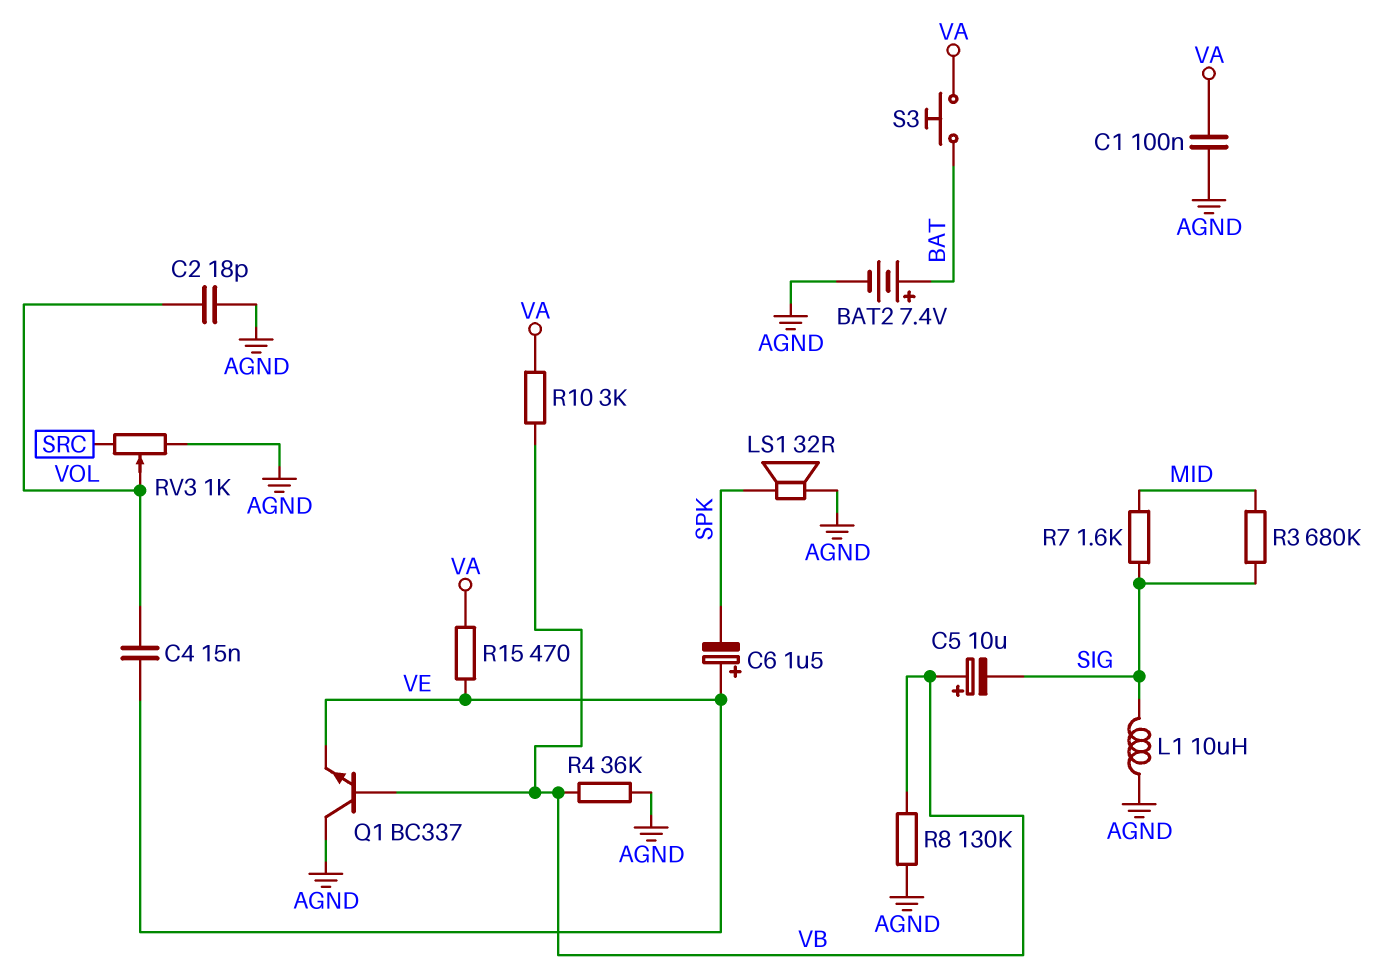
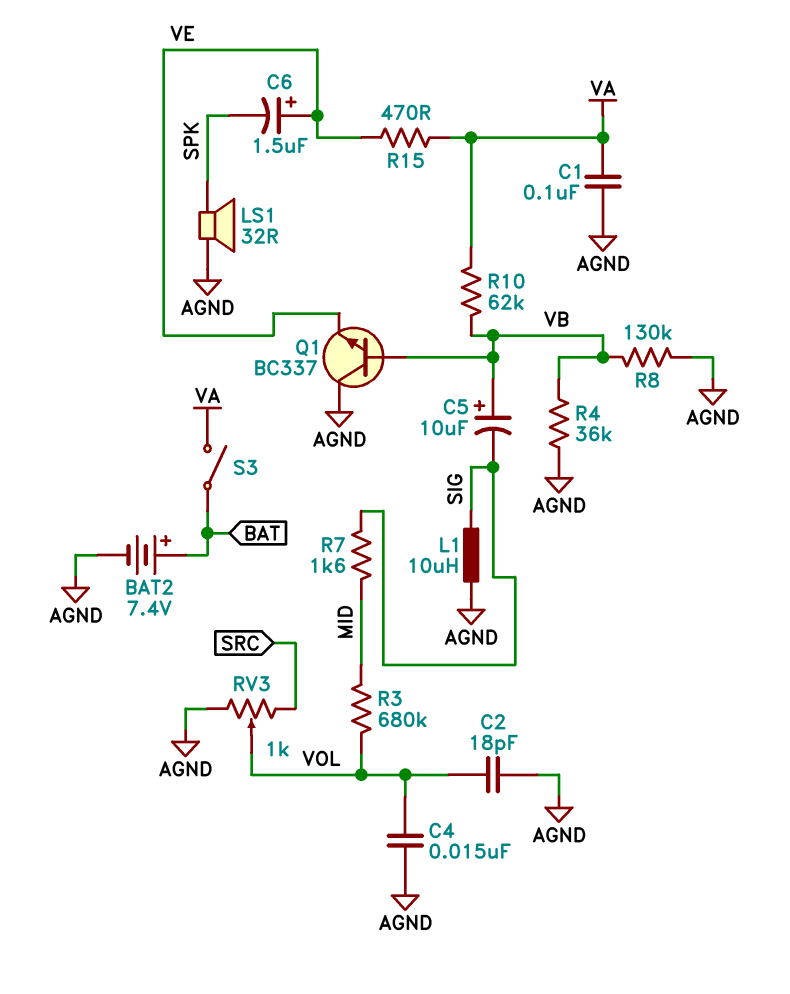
C4: 15nF (VE, VOL) -> 15nF (AGND, VOL)
R3: 680k (MID, SIG) -> 680k (MID, VOL)
R10: 3k (VA, VB) -> 62k (VA, VB)
S3: button (BAT, VA) -> switch (BAT, VA)

